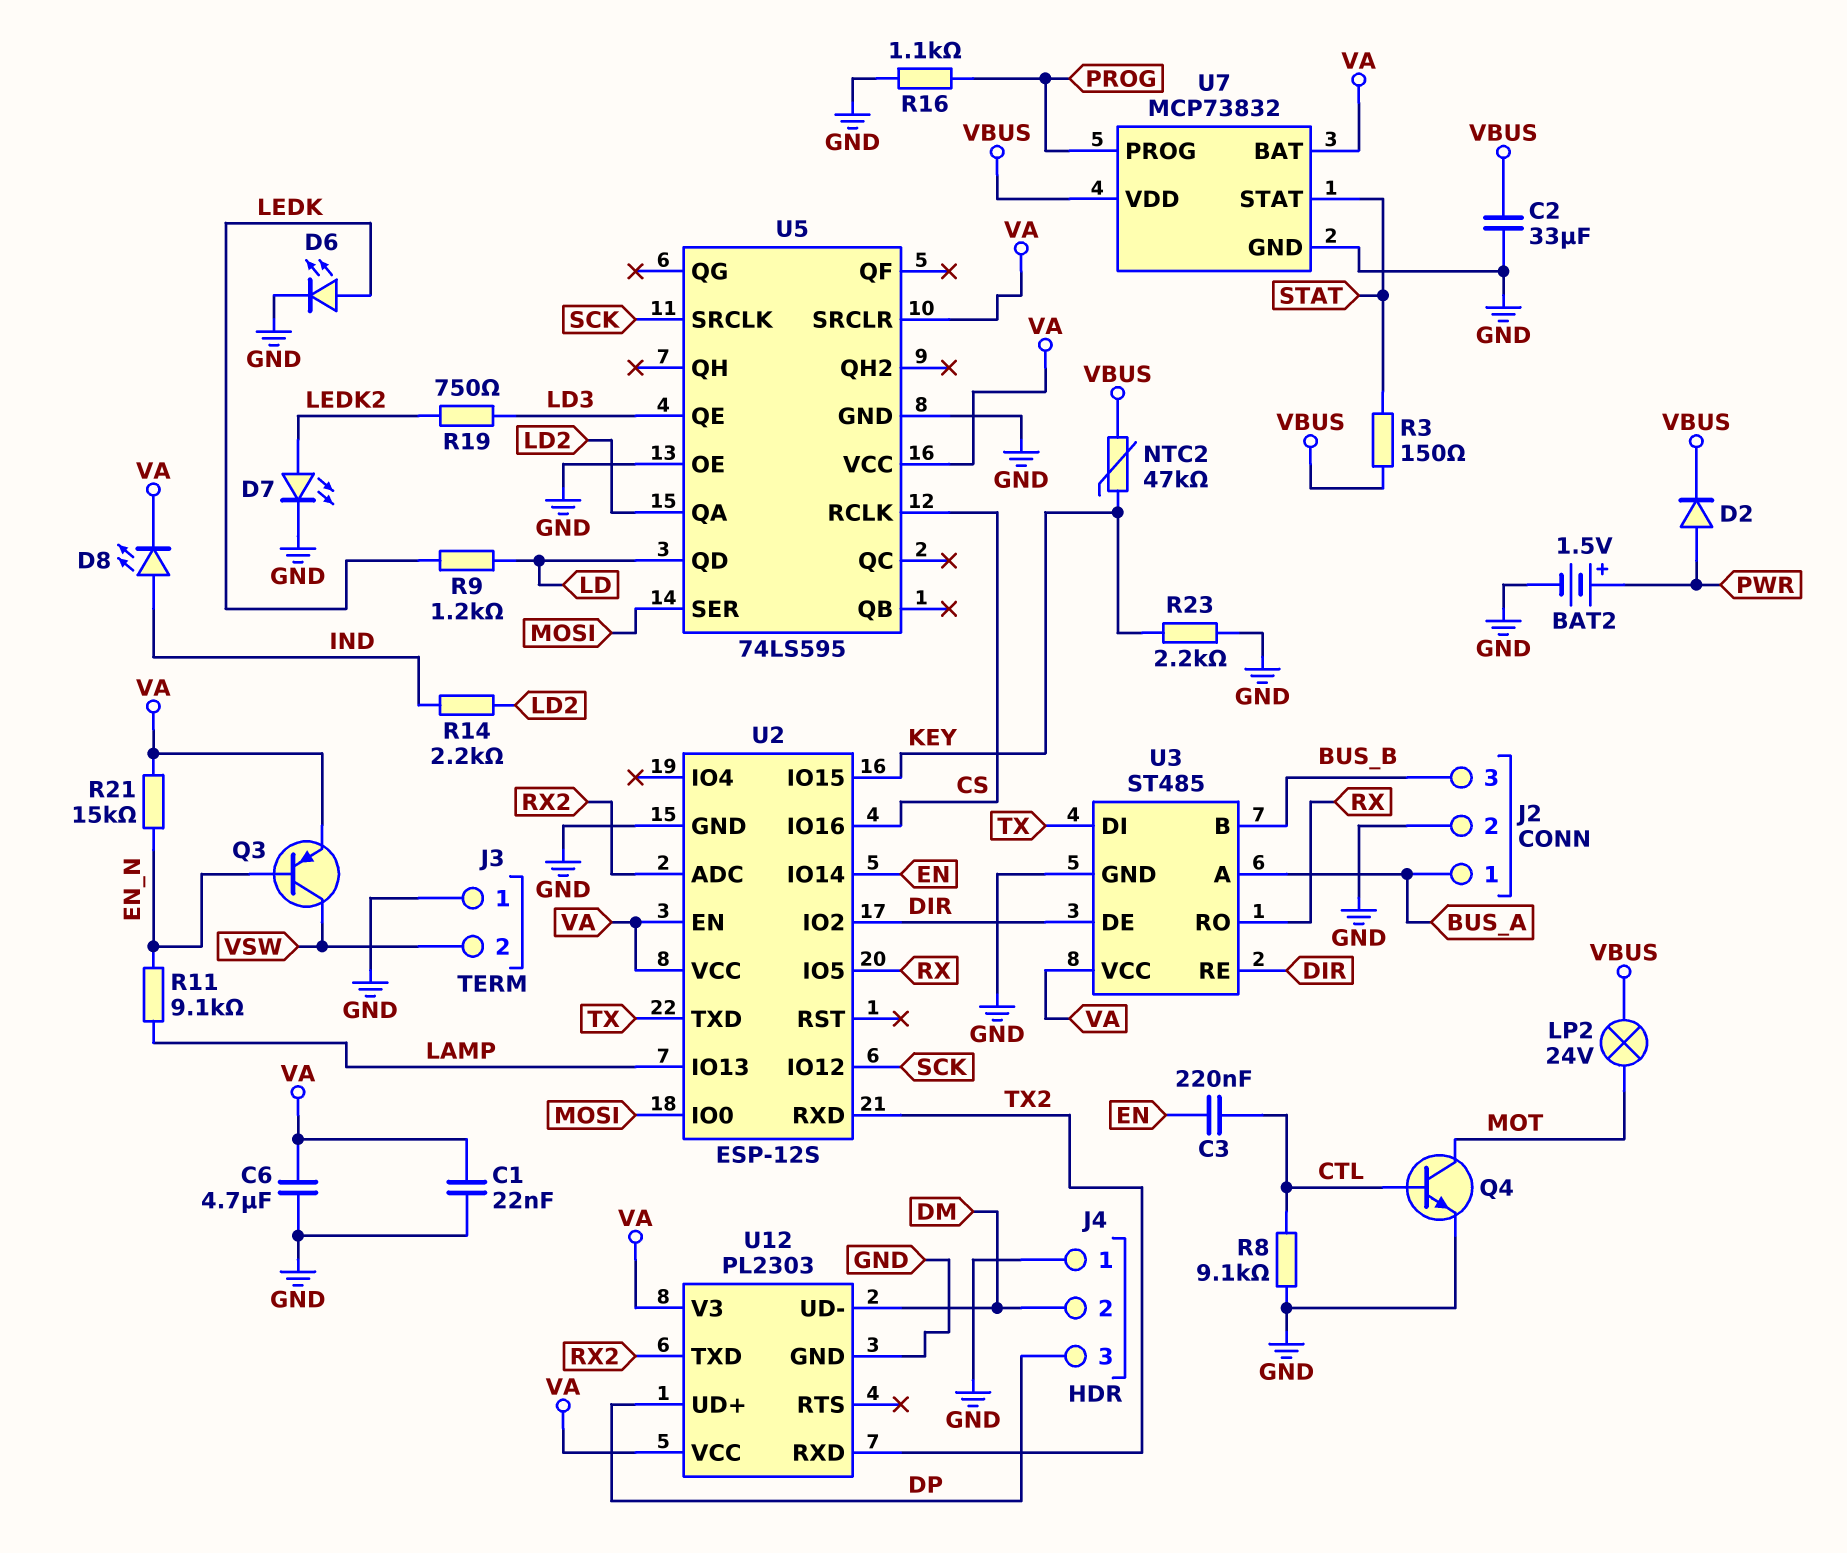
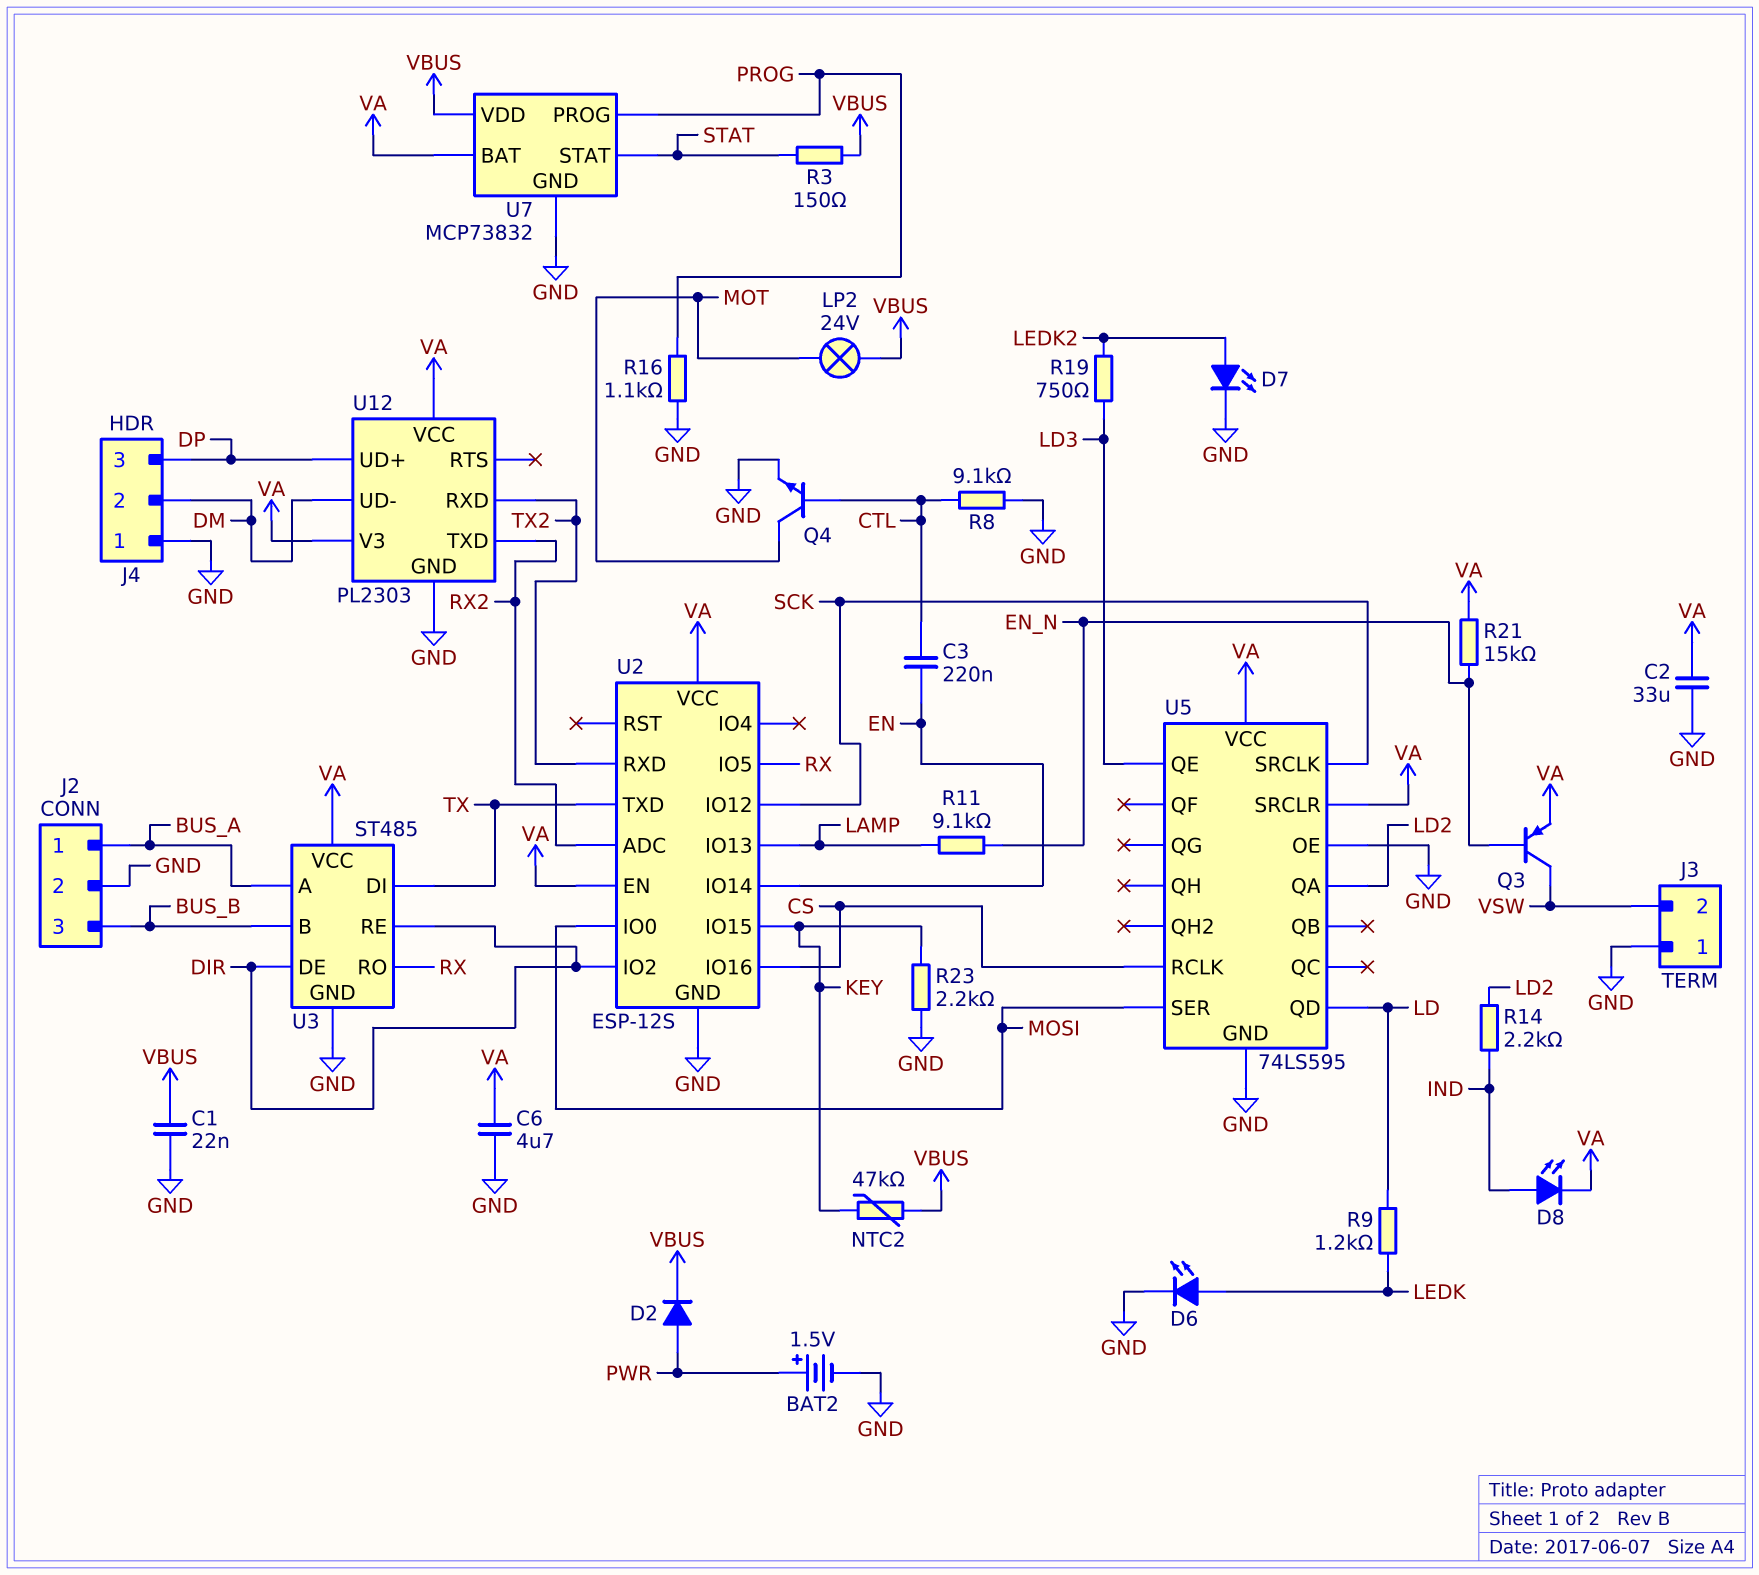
C1: 22nF (GND, VA) -> 22nF (GND, VBUS)
C2: 33uF (GND, VBUS) -> 33uF (GND, VA)

